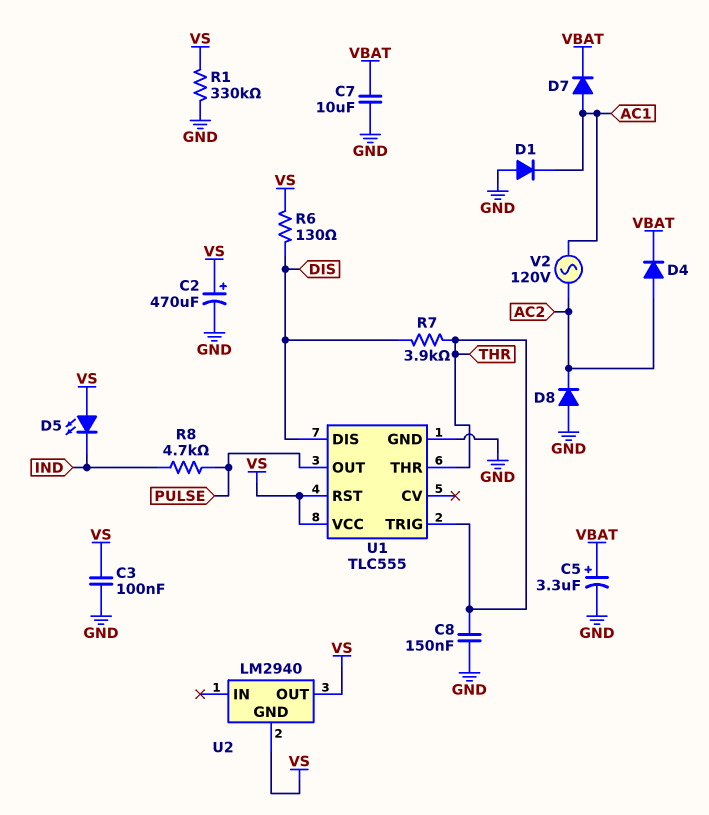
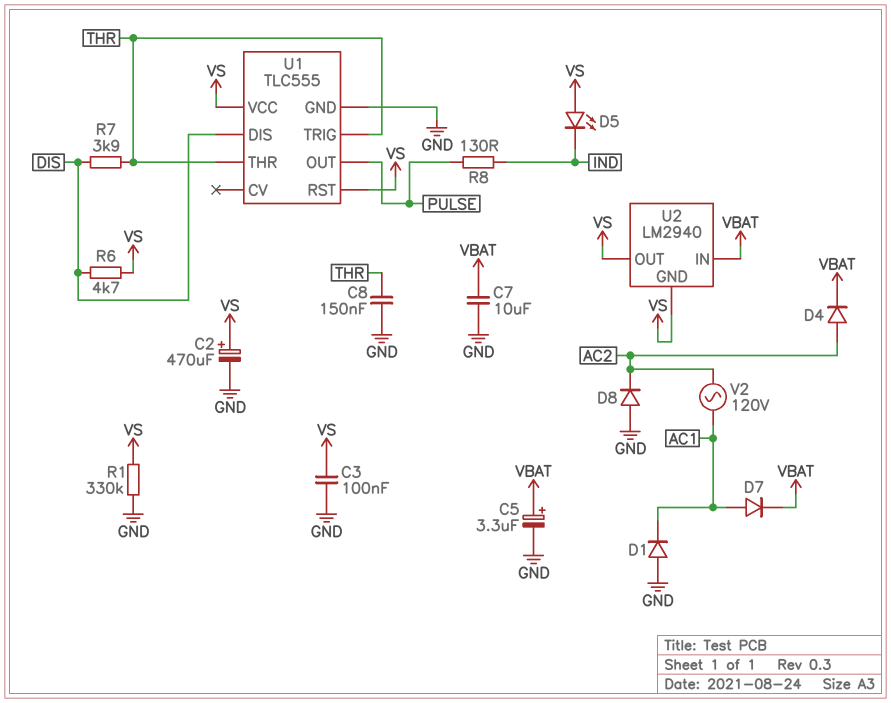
R6: 130 (DIS, VS) -> 4.7k (DIS, VS)
R8: 4.7k (IND, PULSE) -> 130 (IND, PULSE)
U2 pin IN: none -> VBAT

